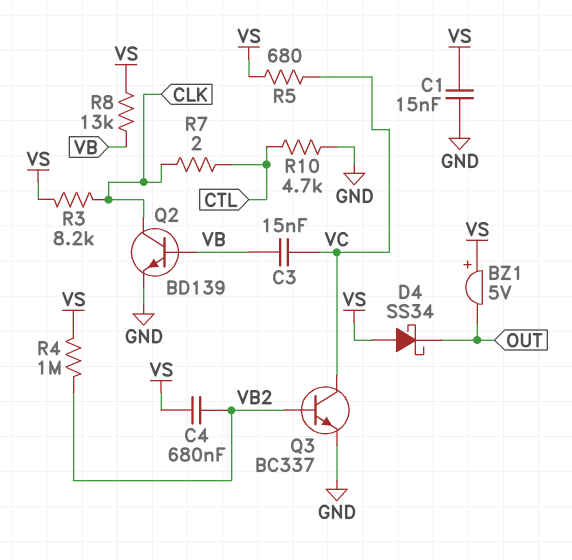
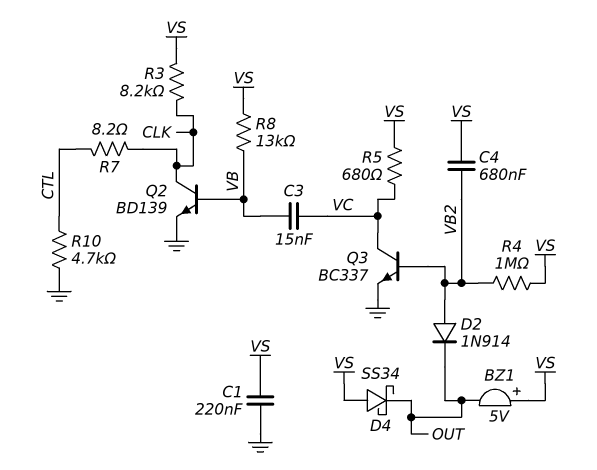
C1: 15nF (GND, VS) -> 220nF (GND, VS)
D2: none -> diode 1N914 (A VB2, K OUT)
R7: 2 (CLK, CTL) -> 8.2 (CLK, CTL)

